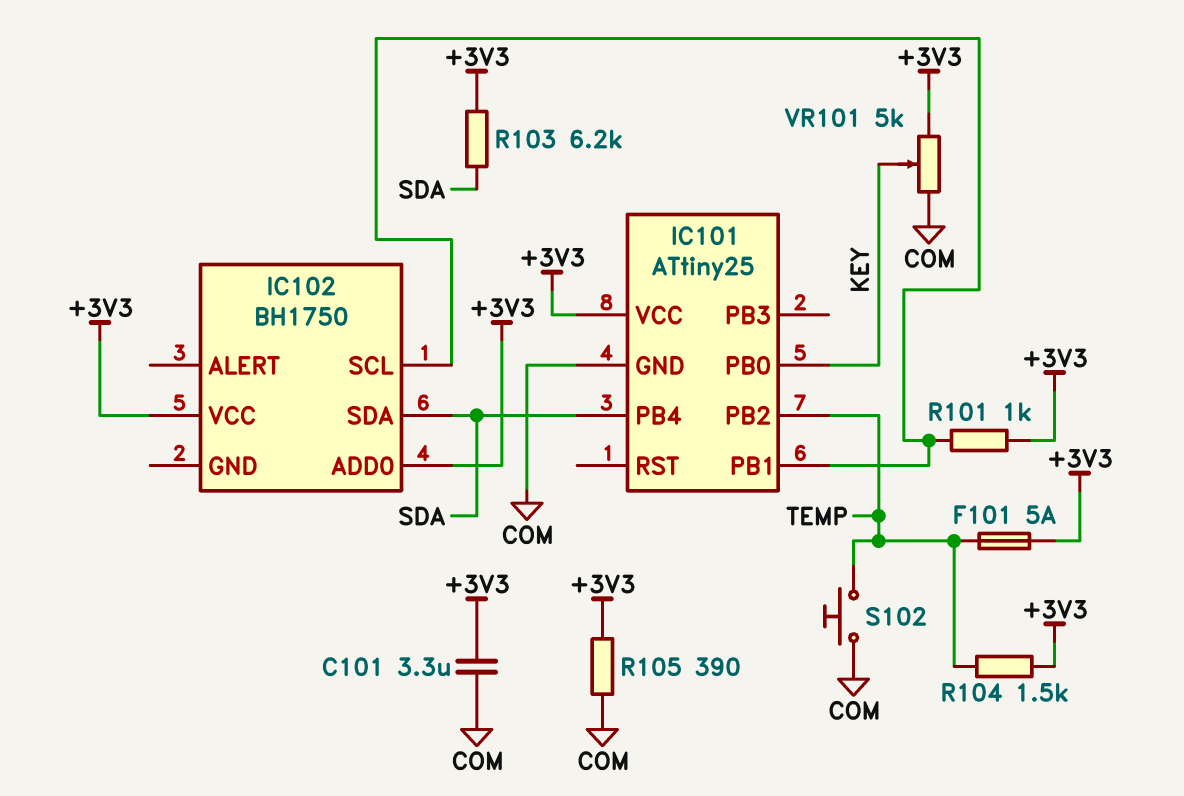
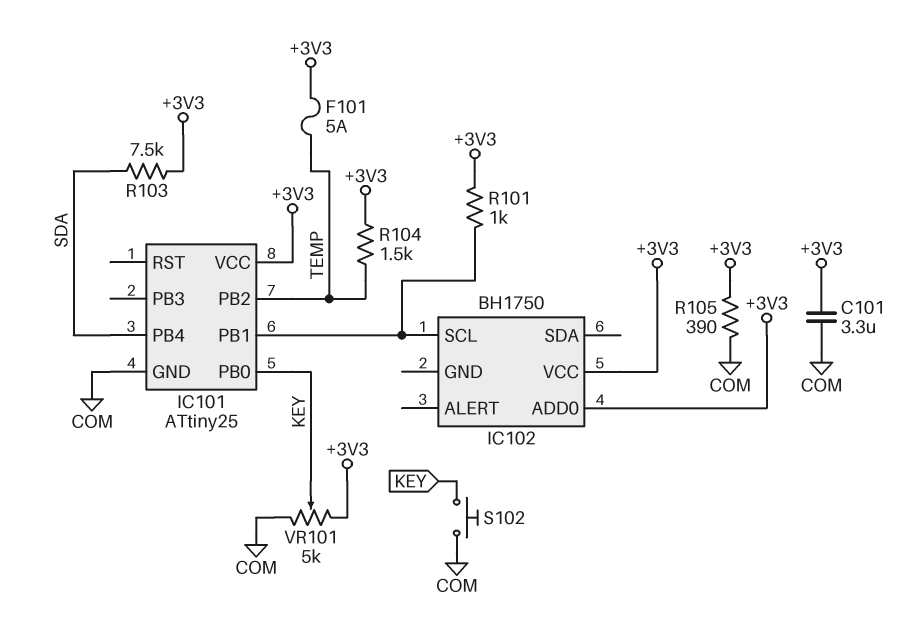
IC102 pin SDA: SDA -> none
R103: 6.2k (+3V3, SDA) -> 7.5k (+3V3, SDA)
S102: button (COM, TEMP) -> button (COM, KEY)

